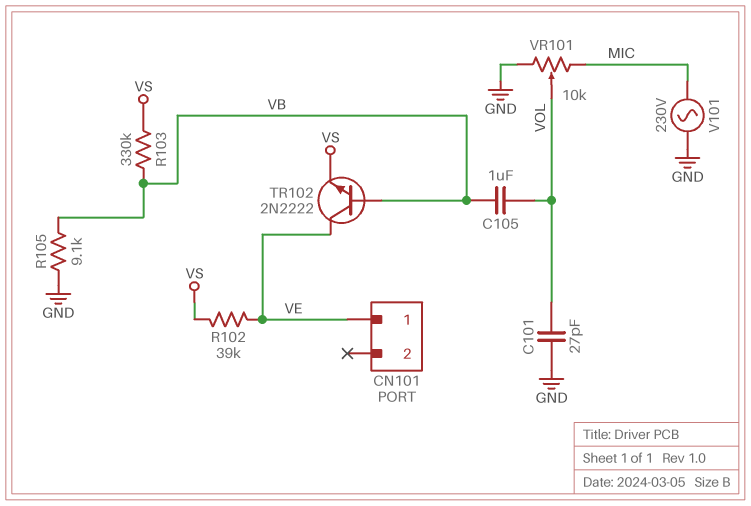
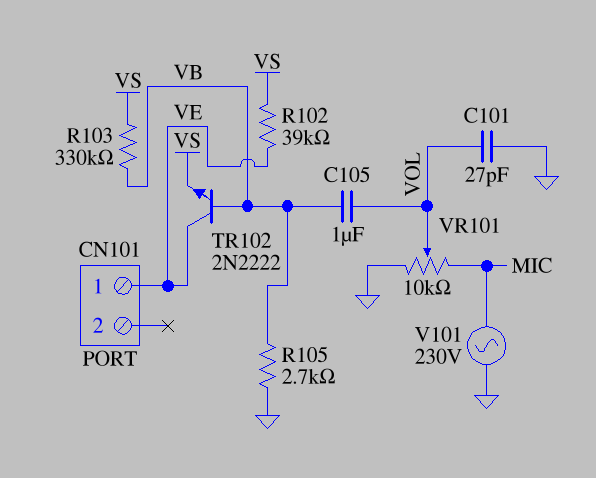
R105: 9.1k (GND, VB) -> 2.7k (GND, VB)

